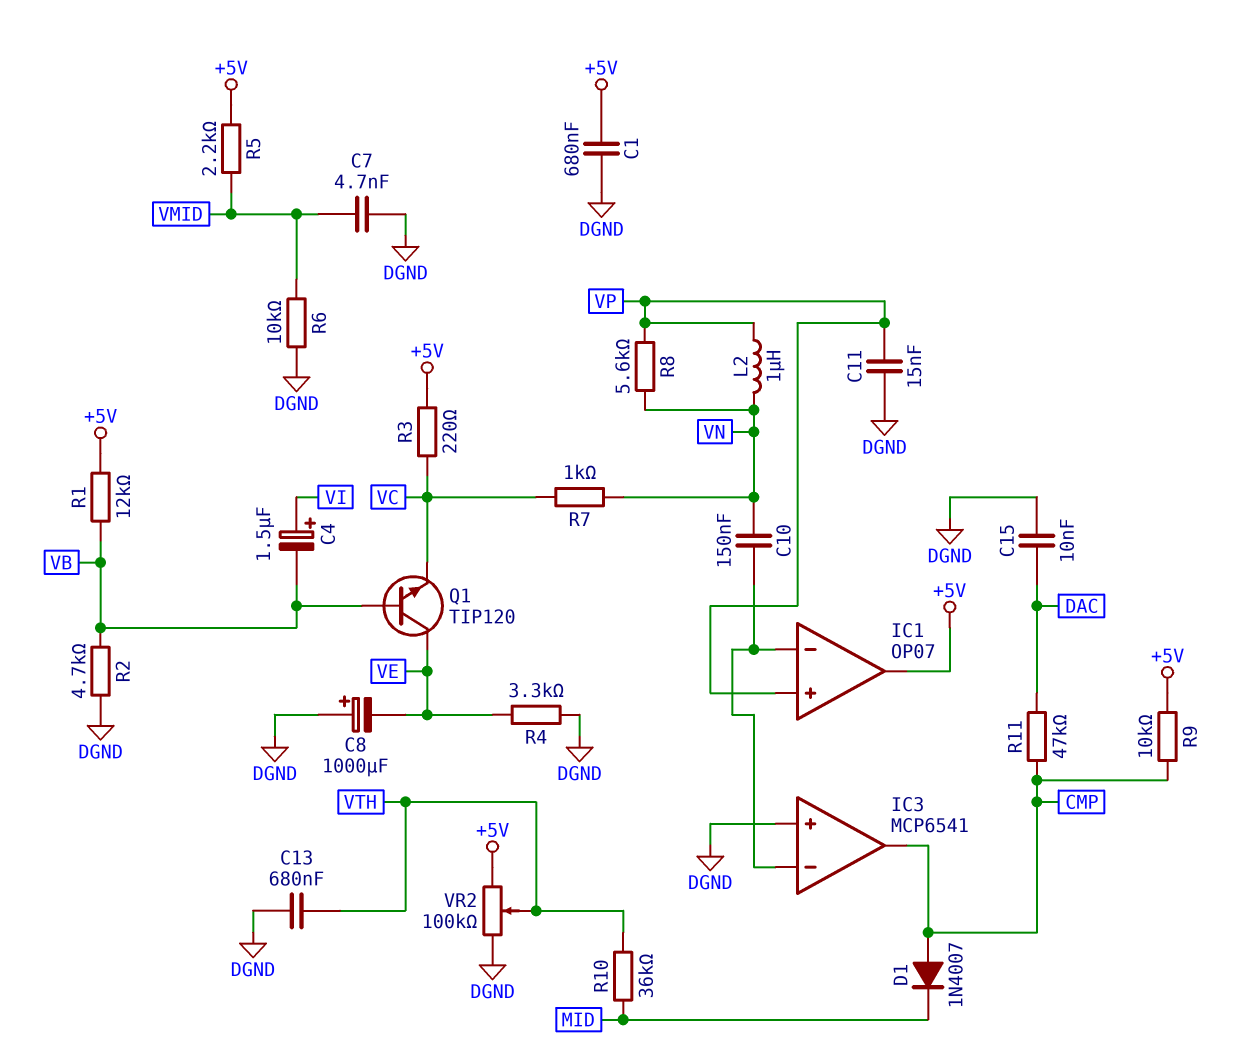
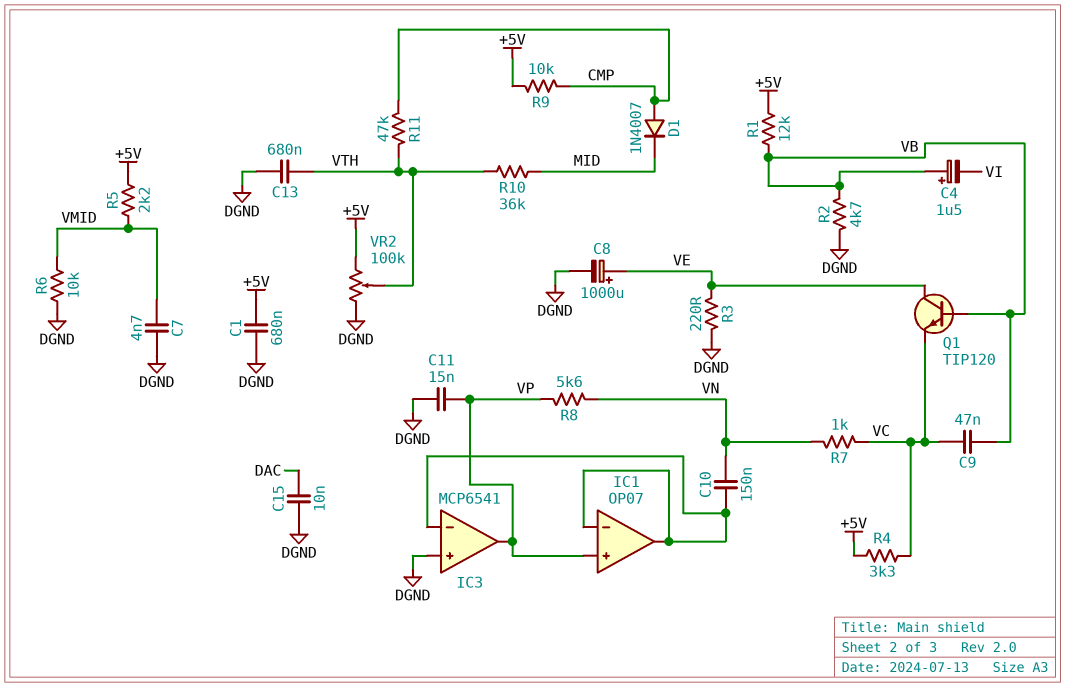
C4: 1.5uF (plus VI, minus VB) -> 1.5uF (plus VB, minus VI)
C8: 1000uF (plus DGND, minus VE) -> 1000uF (plus VE, minus DGND)
C9: none -> 47nF (VB, VC)
IC1 pin out: +5V -> IC1/in-
IC3 pin out: CMP -> VP
L2: 1uH (VN, VP) -> none
R3: 220 (+5V, VC) -> 220 (DGND, VE)
R4: 3.3k (DGND, VE) -> 3.3k (+5V, VC)
R11: 47k (CMP, DAC) -> 47k (CMP, VTH)

